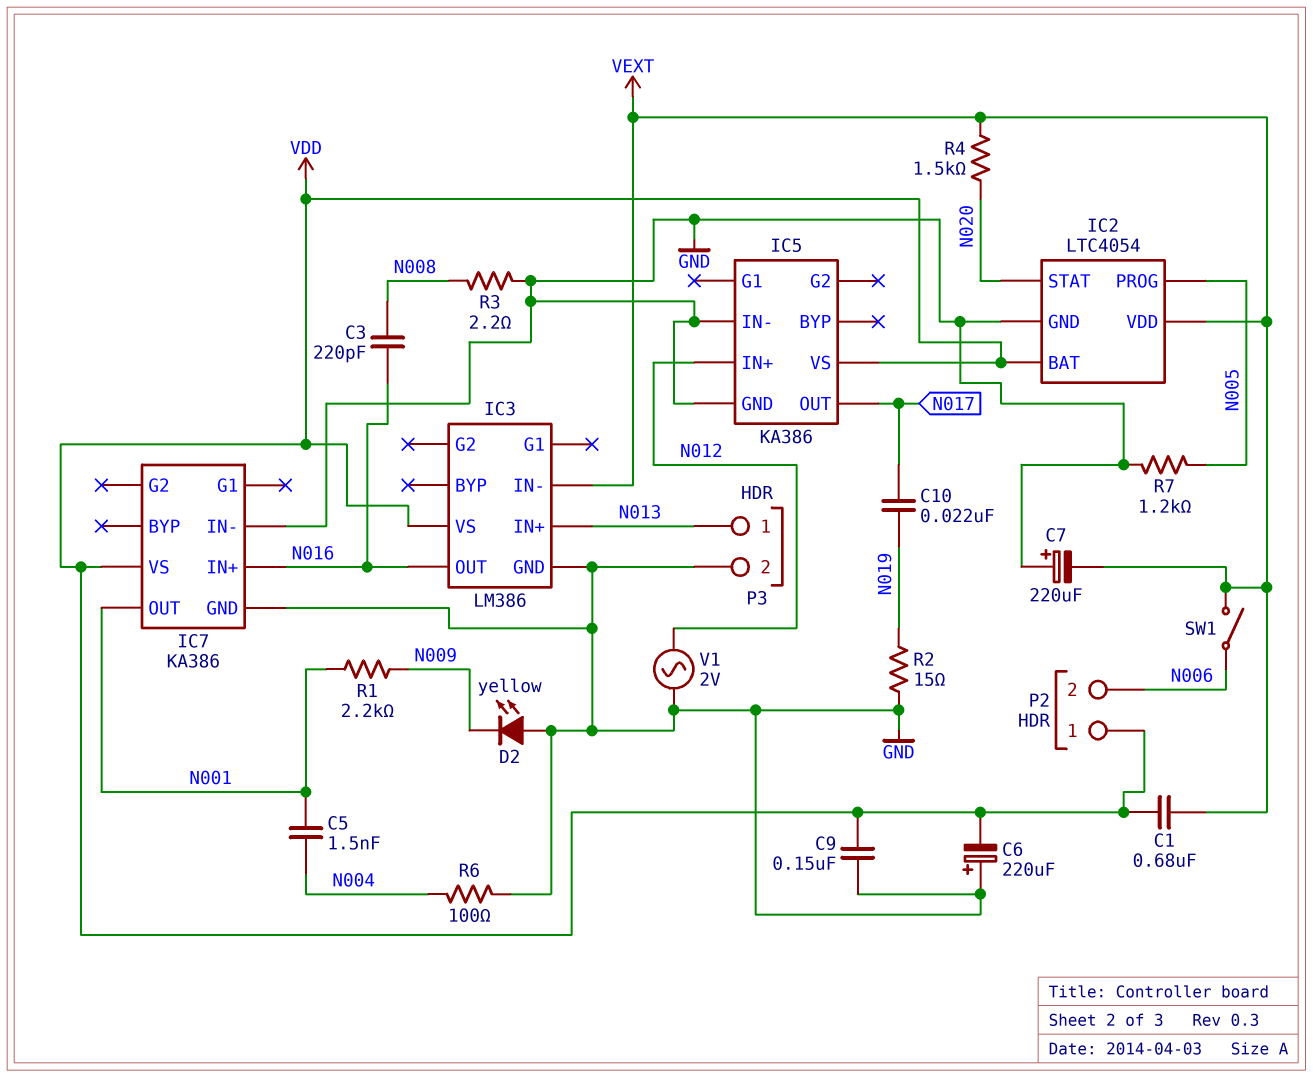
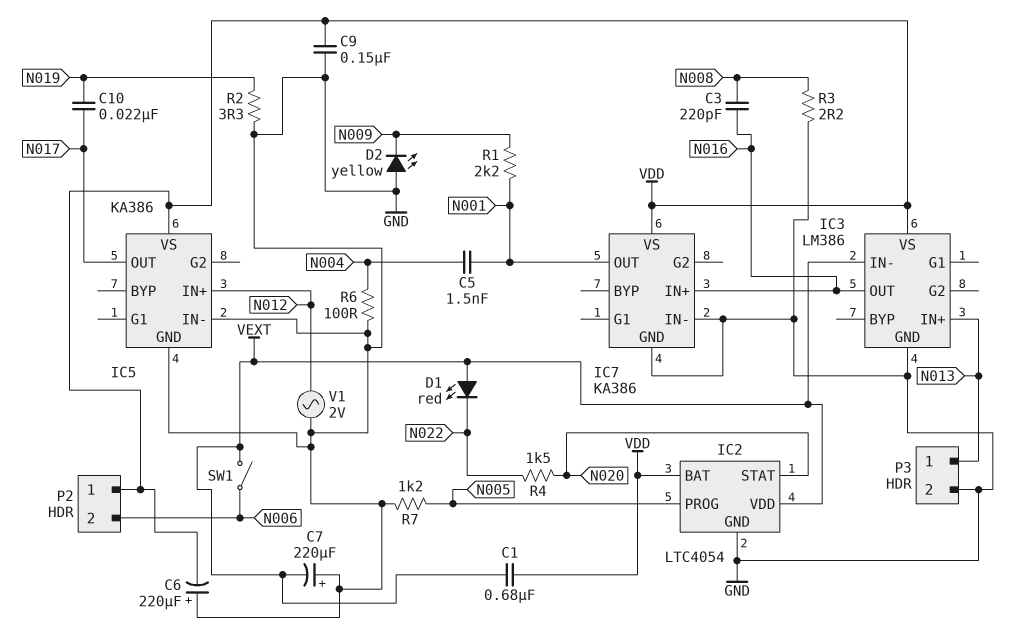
D1: none -> LED red (A VEXT, K N022)
R2: 15 (GND, N019) -> 3.3 (GND, N019)
R4: 1.5k (N020, VEXT) -> 1.5k (N020, N022)

